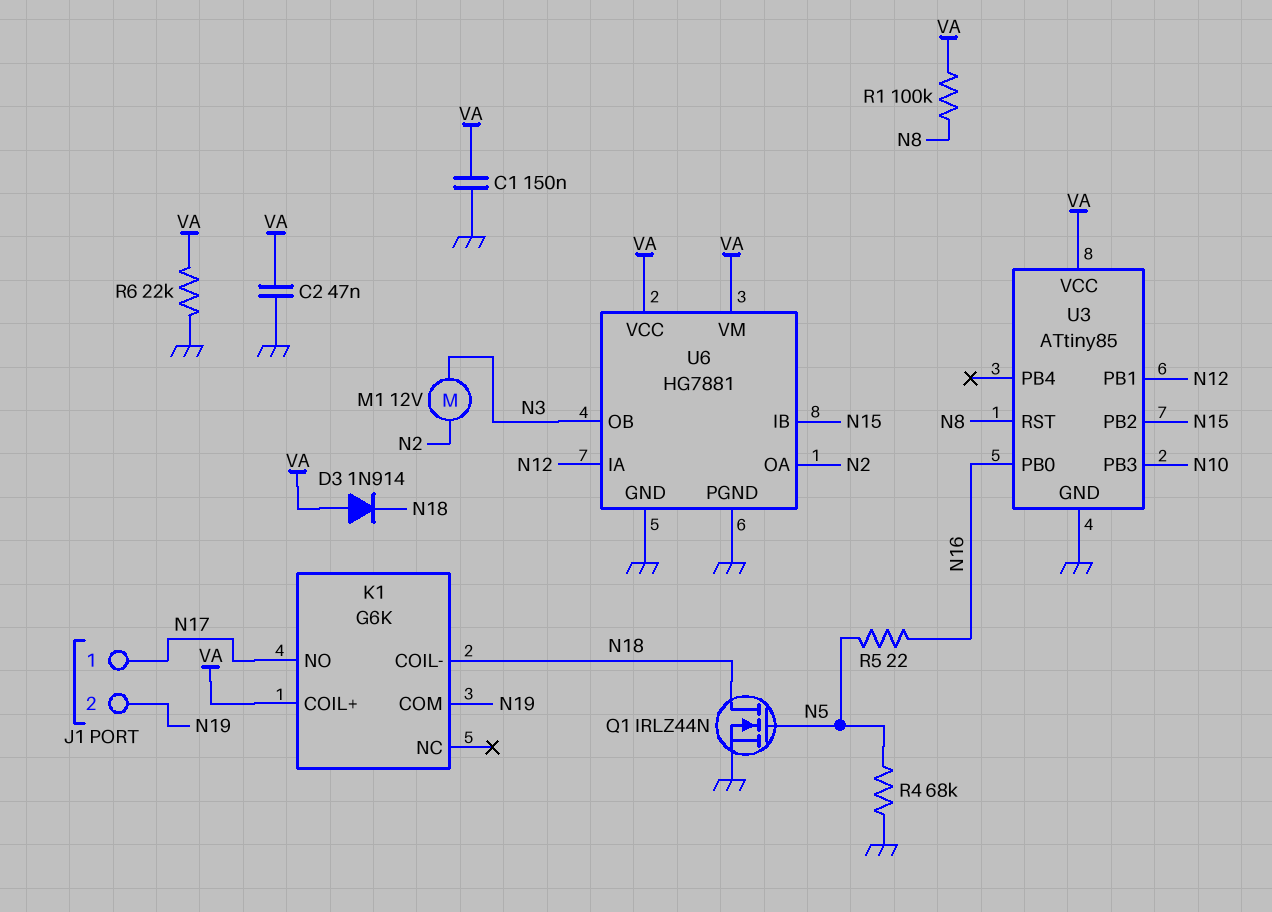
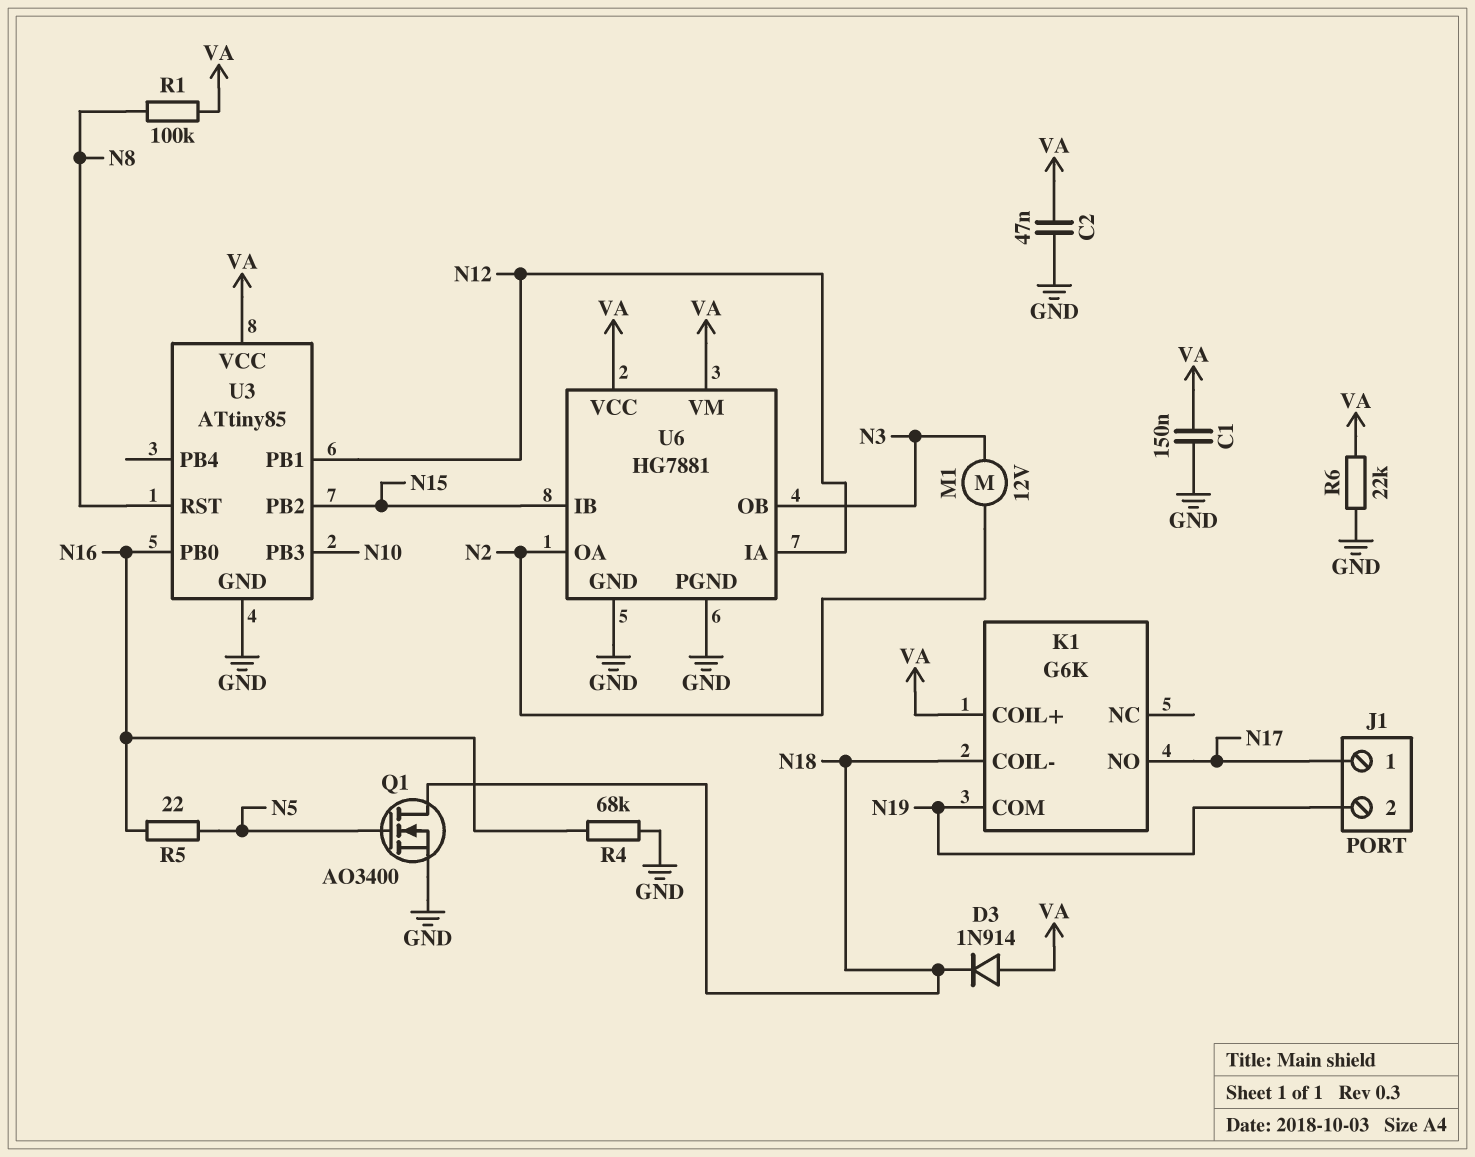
Q1: NMOS IRLZ44N (G N5, D N18, S GND) -> NMOS AO3400 (G N5, D N18, S GND)
R4: 68k (GND, N5) -> 68k (GND, N16)

